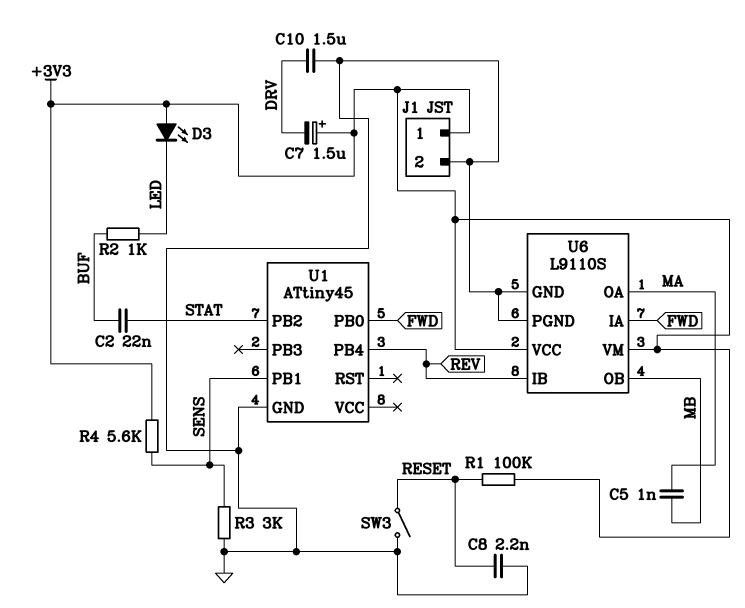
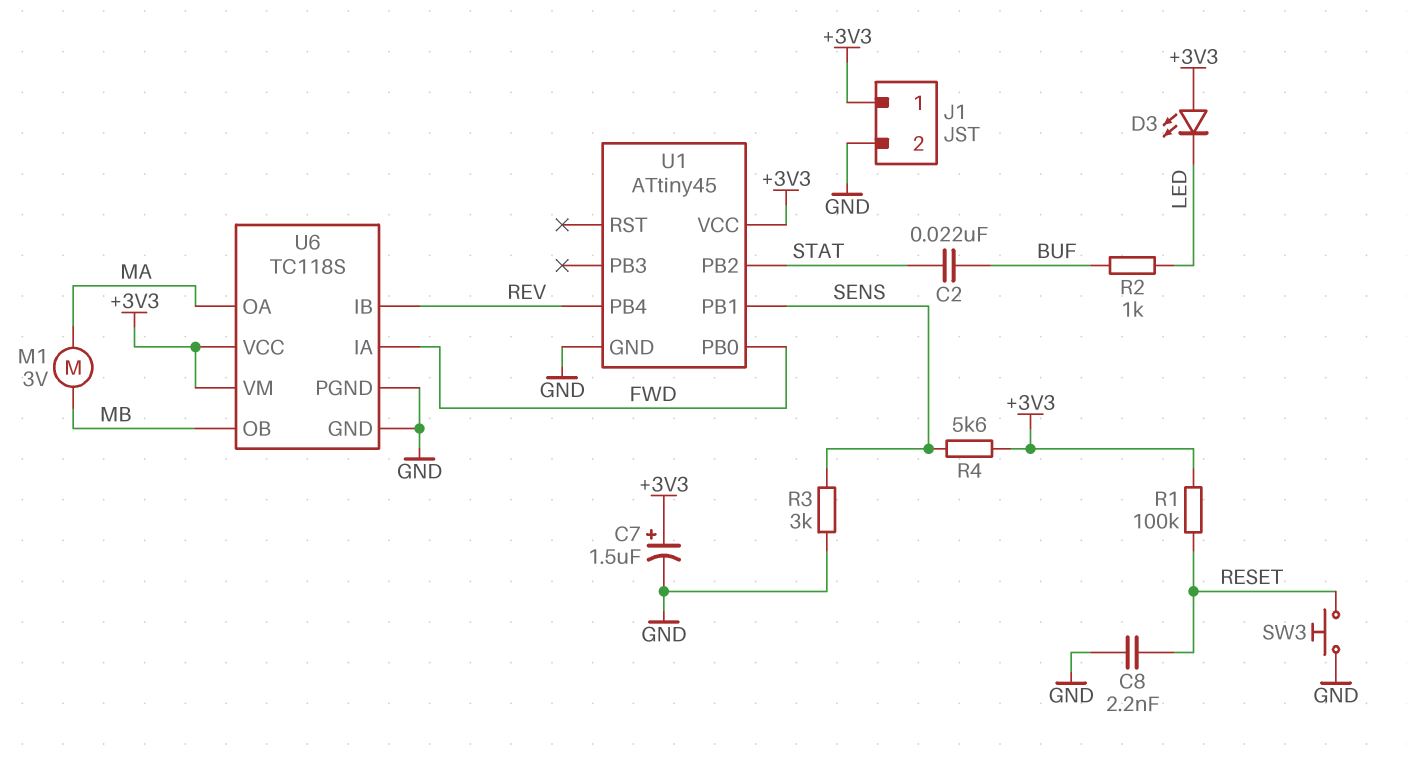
C5: 1nF (MA, MB) -> none
C7: 1.5uF (plus +3V3, minus DRV) -> 1.5uF (plus +3V3, minus GND)
C10: 1.5uF (DRV, GND) -> none
M1: none -> motor 3V (MA, MB)
SW3: switch (GND, RESET) -> button (GND, RESET)
U1 pin VCC: none -> +3V3
U6: L9110S -> TC118S

